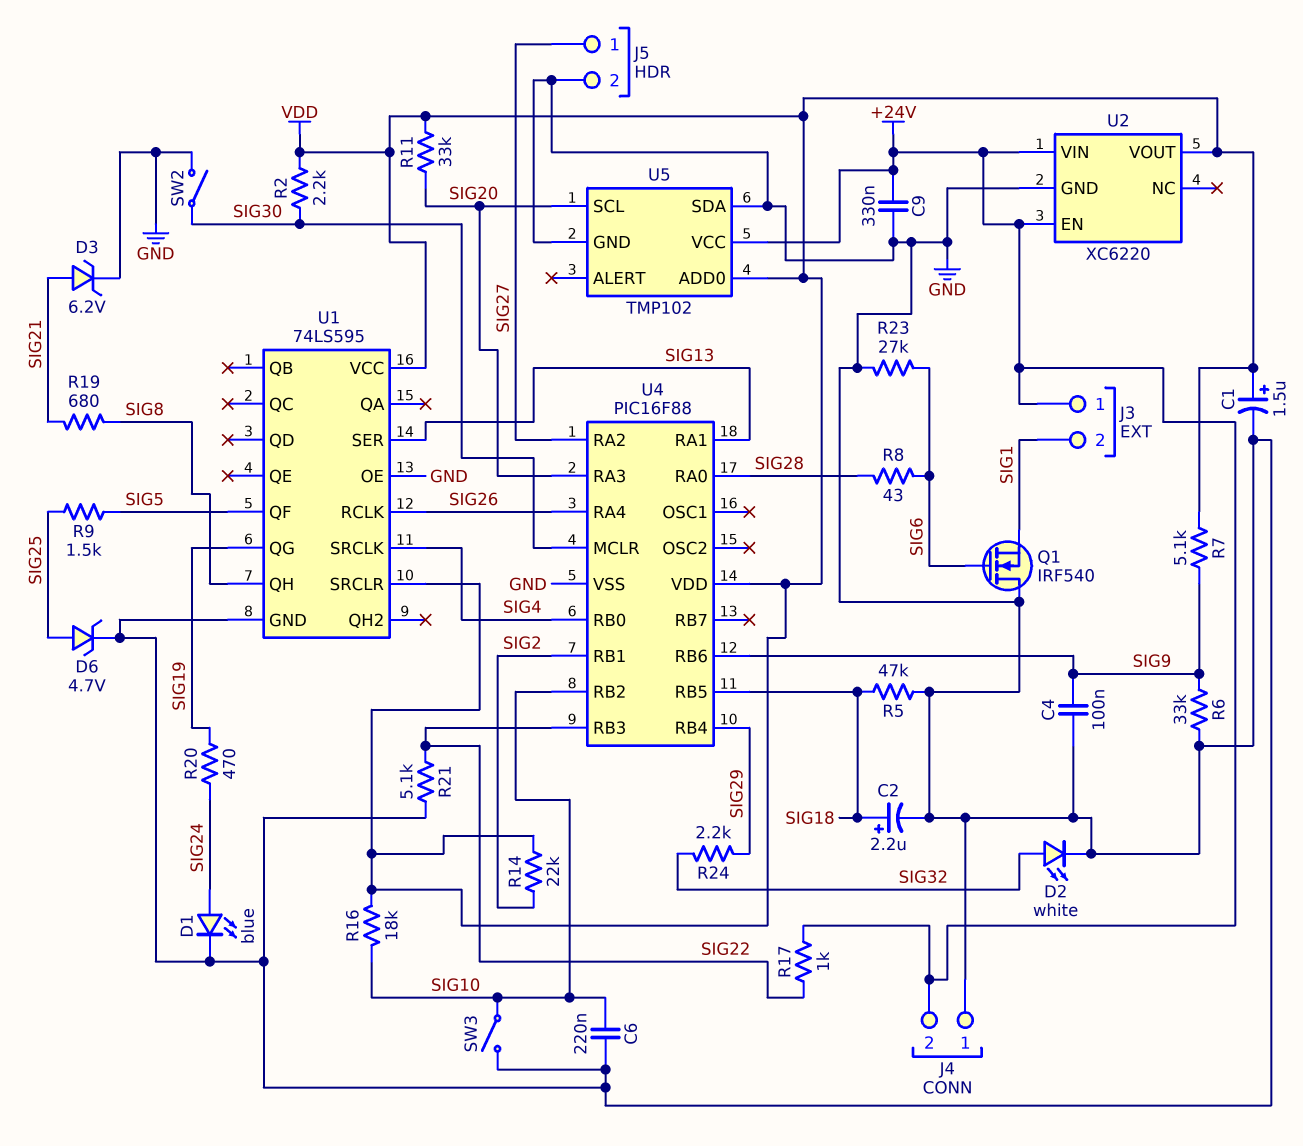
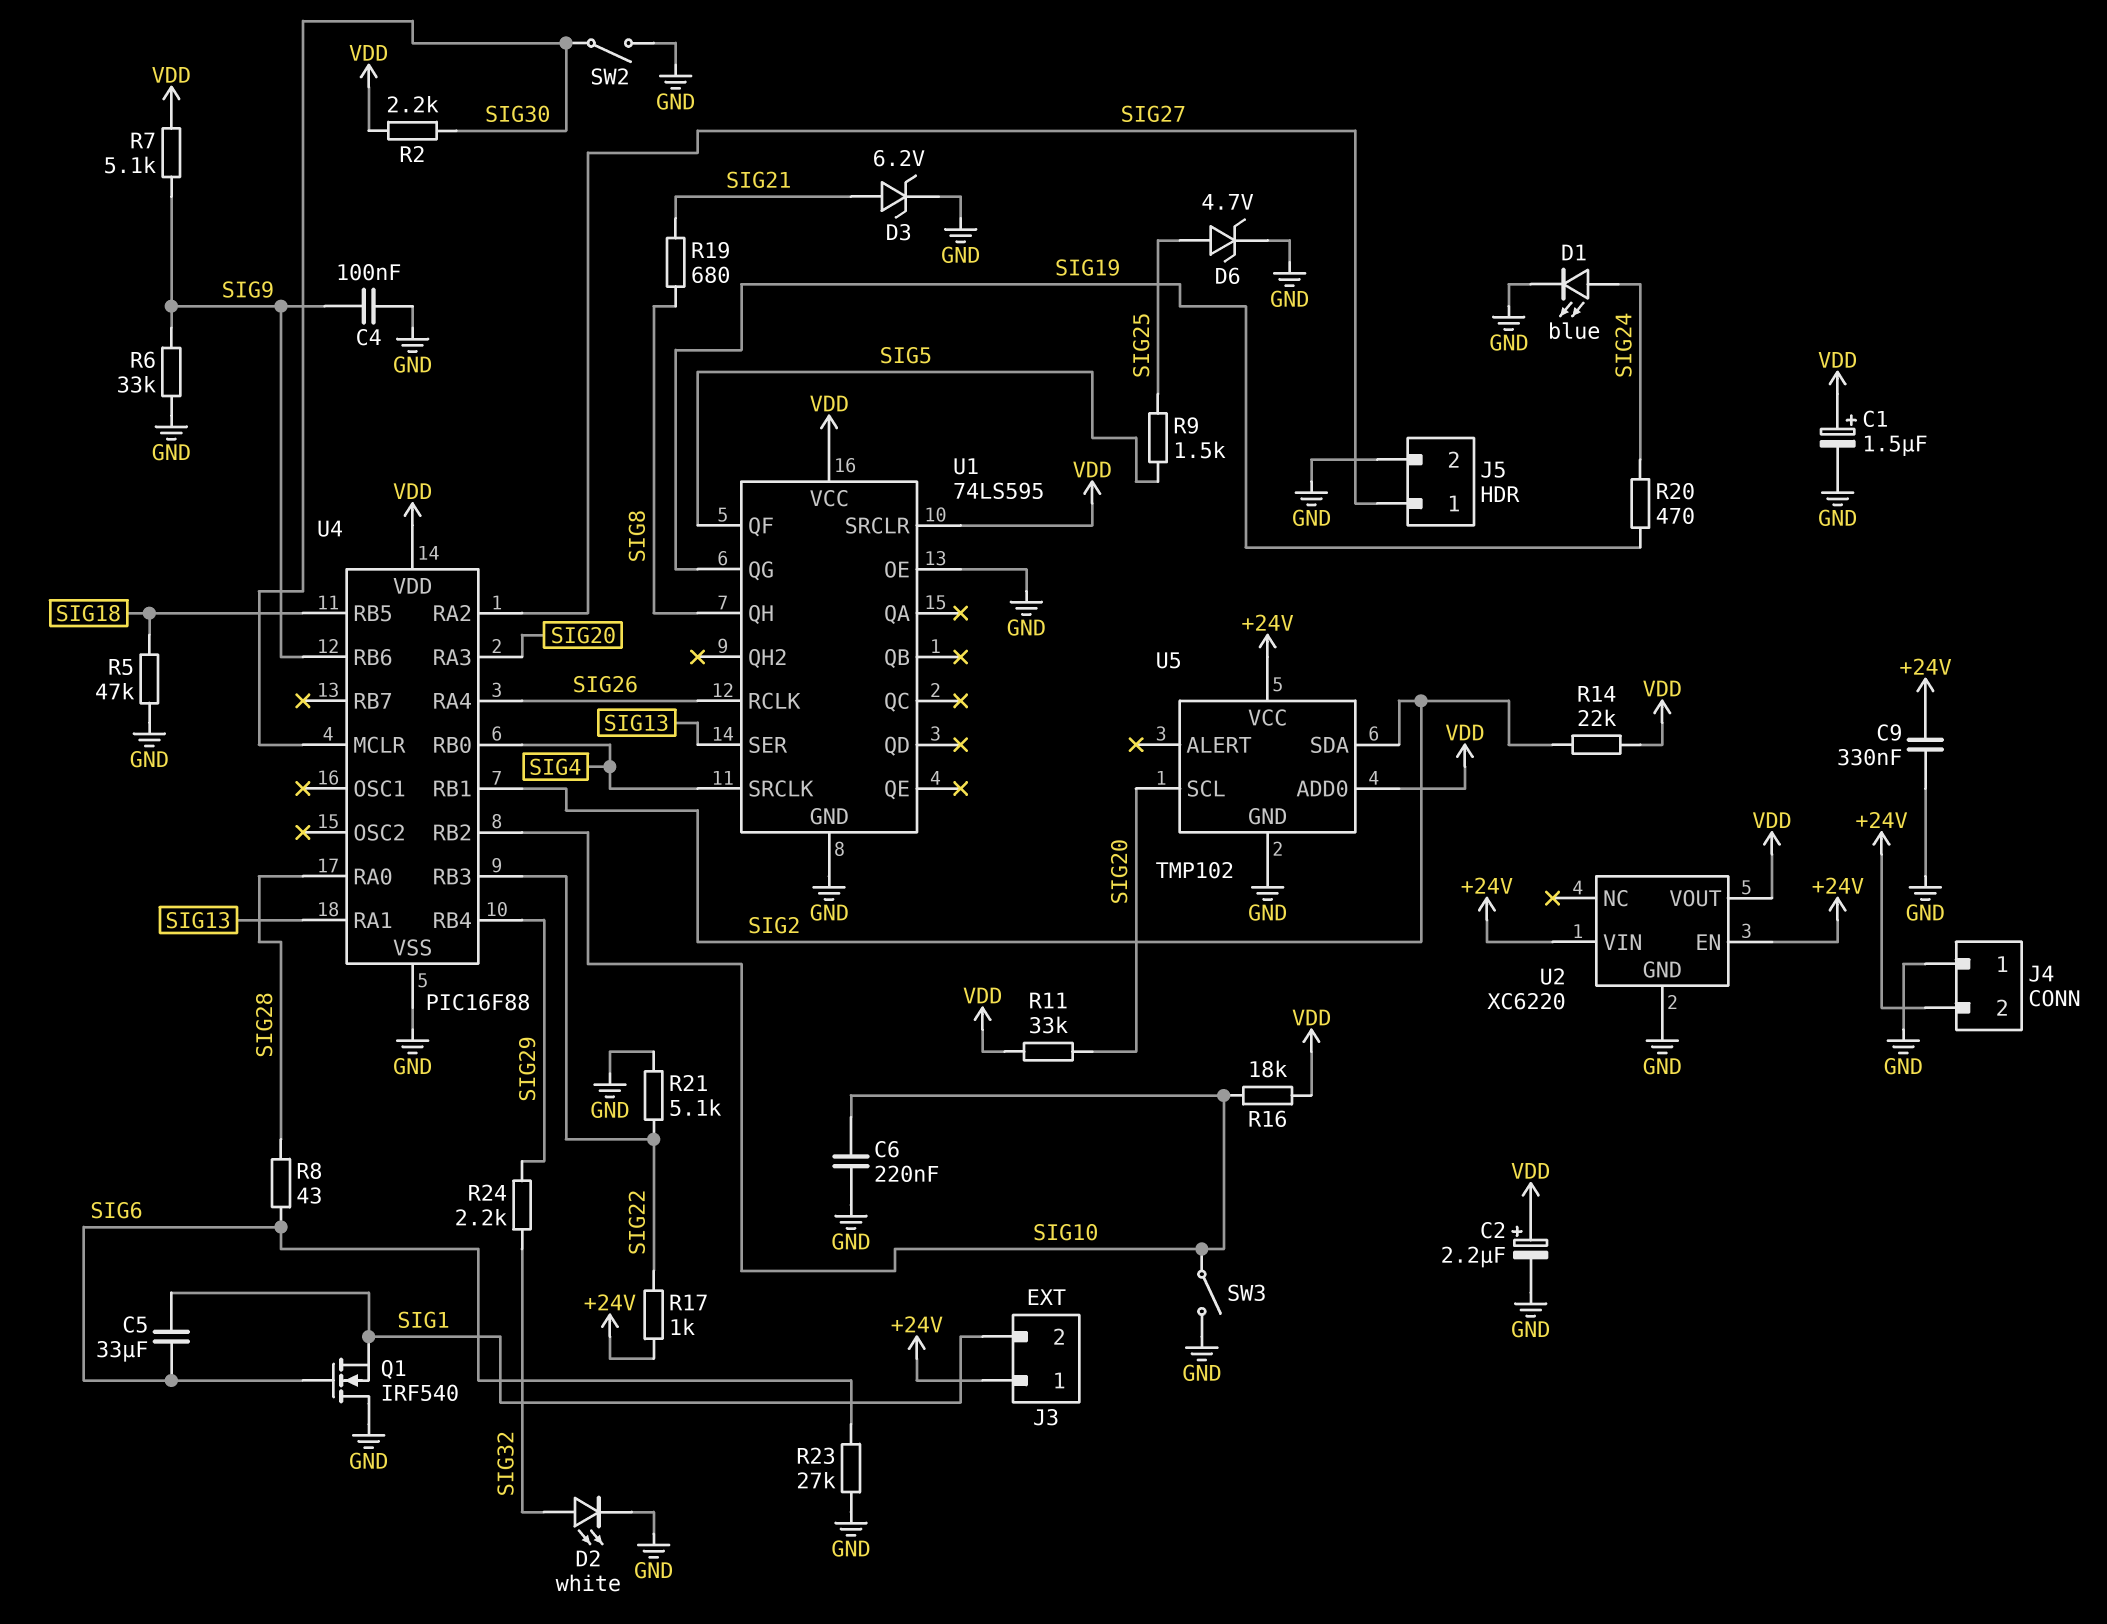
C2: 2.2uF (plus SIG18, minus GND) -> 2.2uF (plus VDD, minus GND)
C5: none -> 33uF (SIG1, SIG6)
U5 pin SDA: GND -> SIG2

